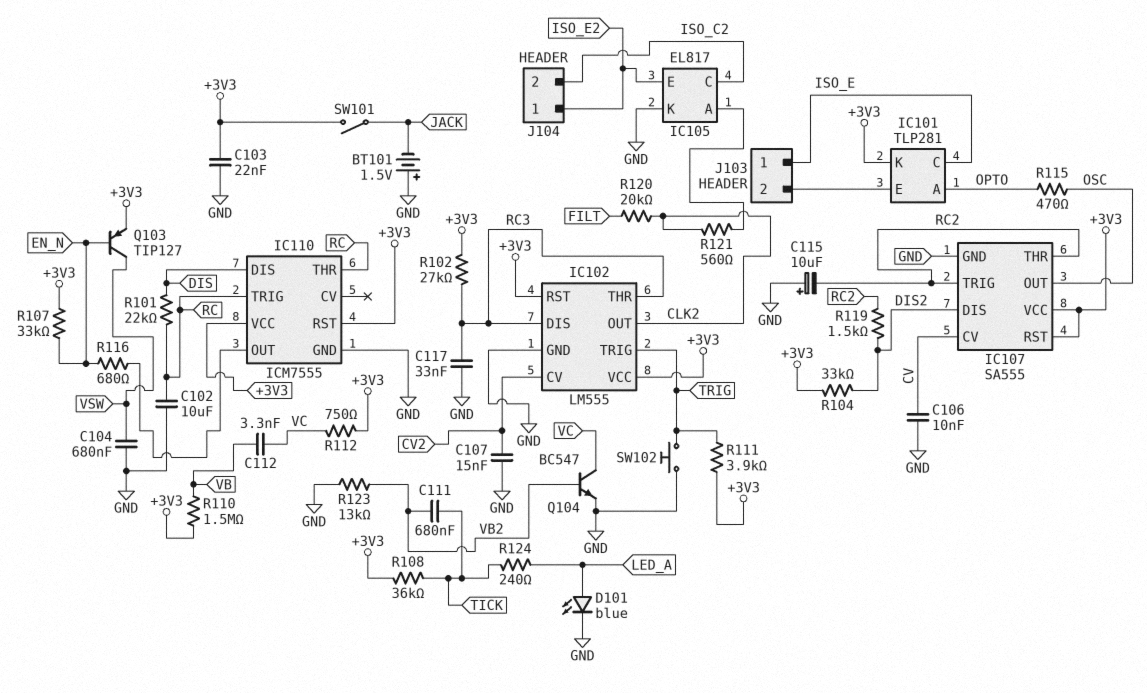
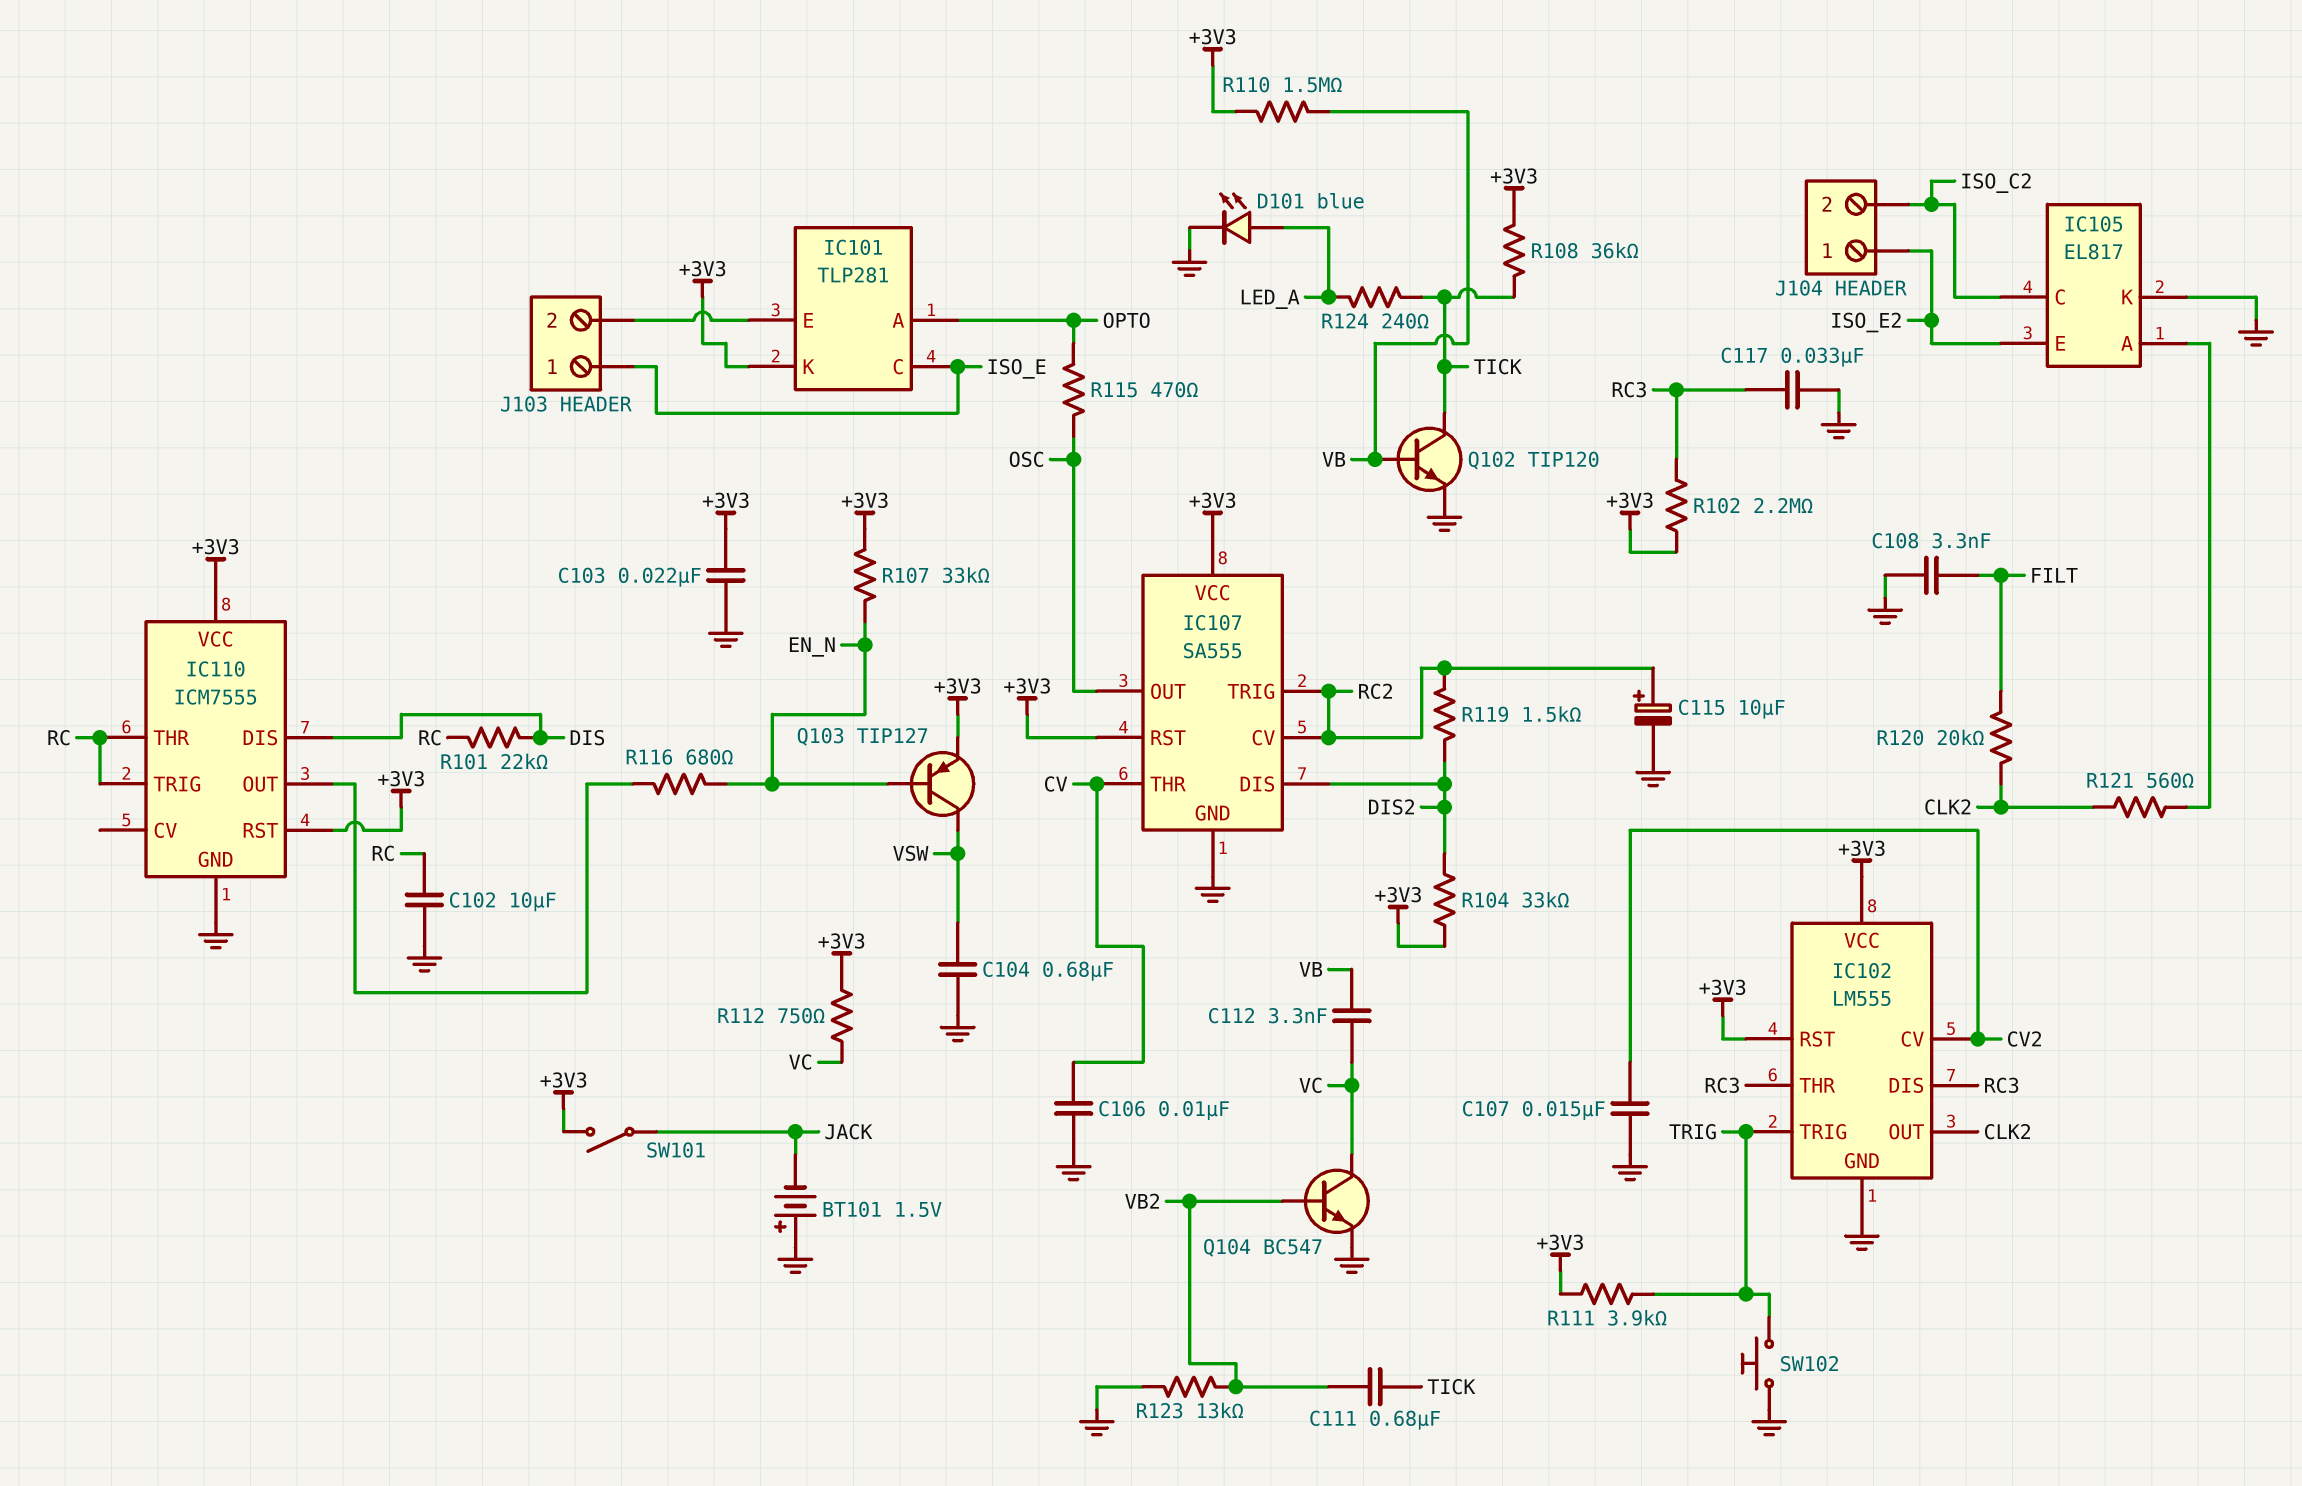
C108: none -> 3.3nF (FILT, GND)
C115: 10uF (plus GND, minus RC2) -> 10uF (plus RC2, minus GND)
IC107 pin CV: CV -> RC2
IC107 pin THR: RC2 -> CV
Q102: none -> NPN TIP120 (B VB, C TICK, E GND)
R102: 27k (+3V3, RC3) -> 2.2M (+3V3, RC3)

